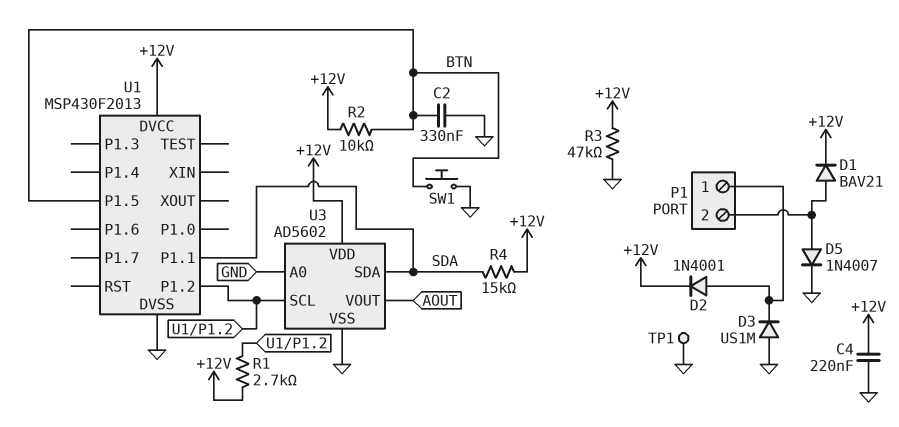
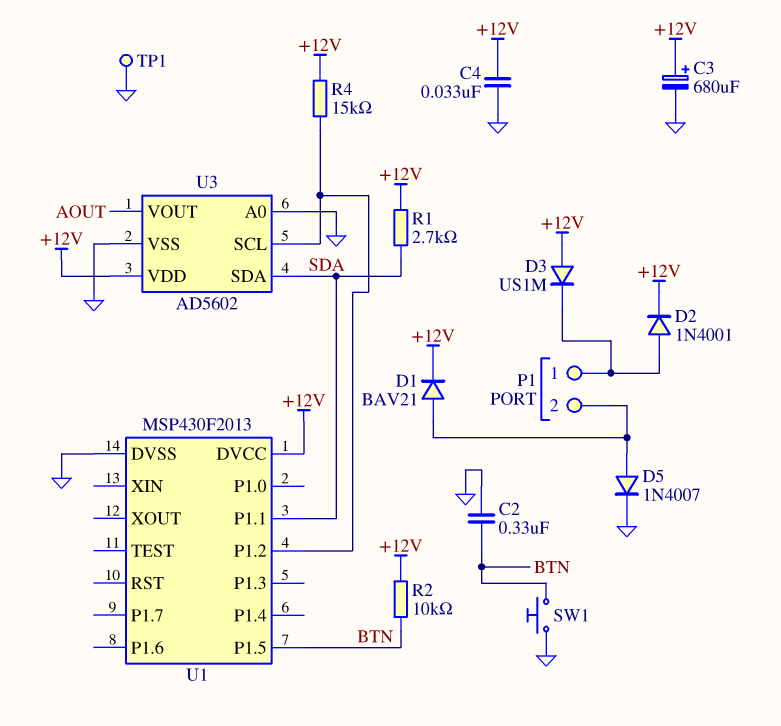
C3: none -> 680uF (plus +12V, minus GND)
C4: 220nF (+12V, GND) -> 33nF (+12V, GND)
D3: diode US1M (A GND, K P1/1) -> diode US1M (A +12V, K P1/1)
R1: 2.7k (+12V, U1/P1.2) -> 2.7k (+12V, SDA)
R3: 47k (+12V, GND) -> none
R4: 15k (+12V, SDA) -> 15k (+12V, U1/P1.2)

